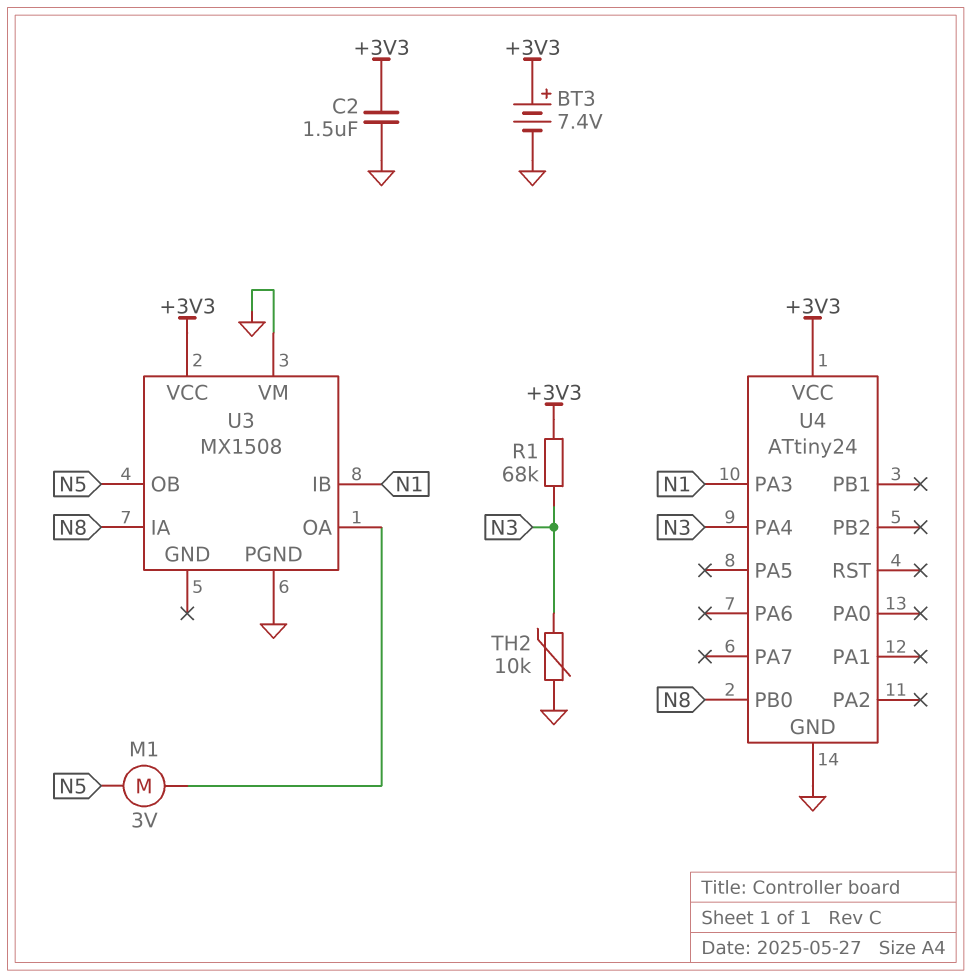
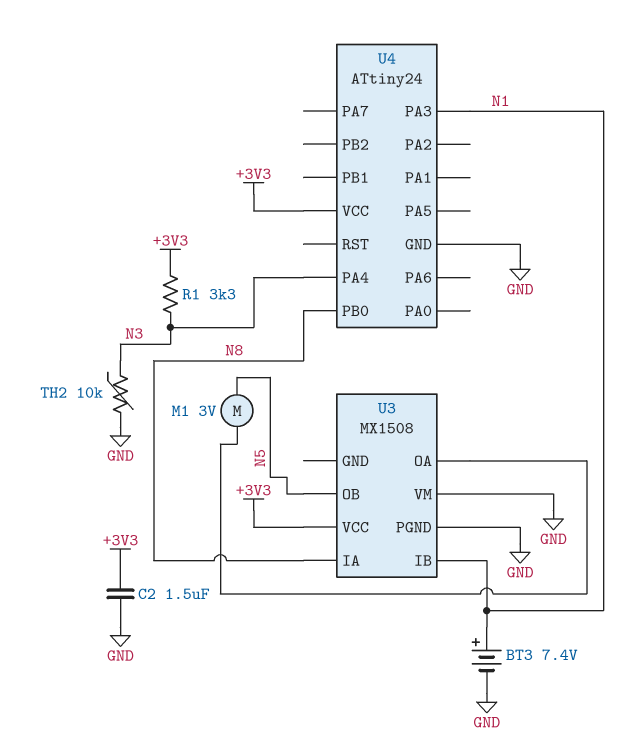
BT3: 7.4V (plus +3V3, minus GND) -> 7.4V (plus N1, minus GND)
R1: 68k (+3V3, N3) -> 3.3k (+3V3, N3)

